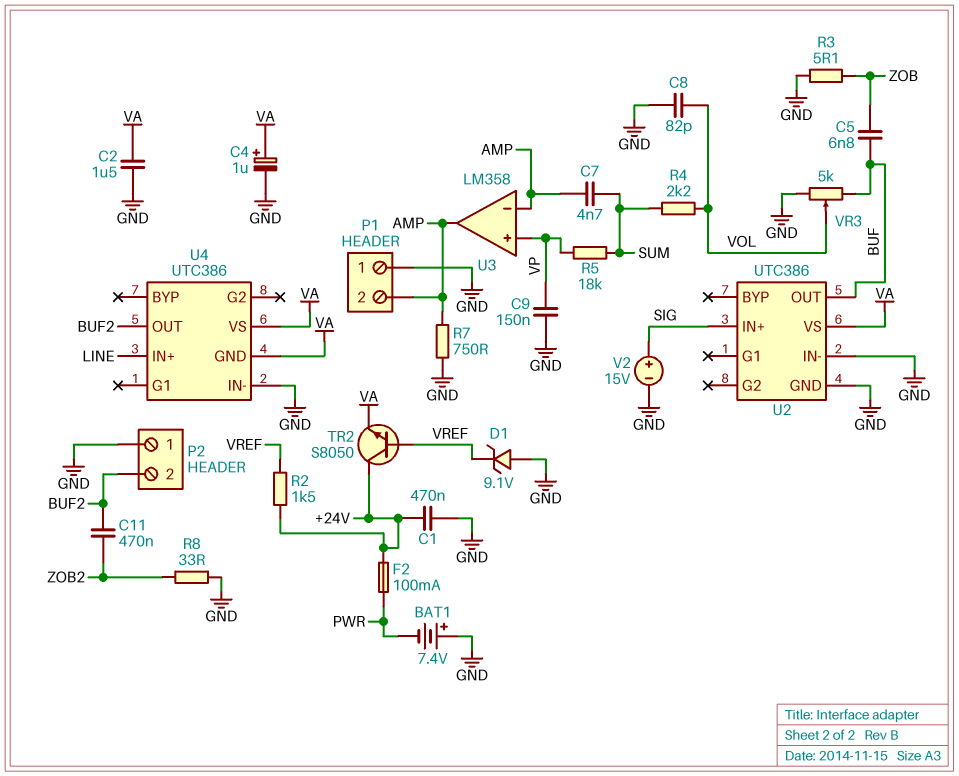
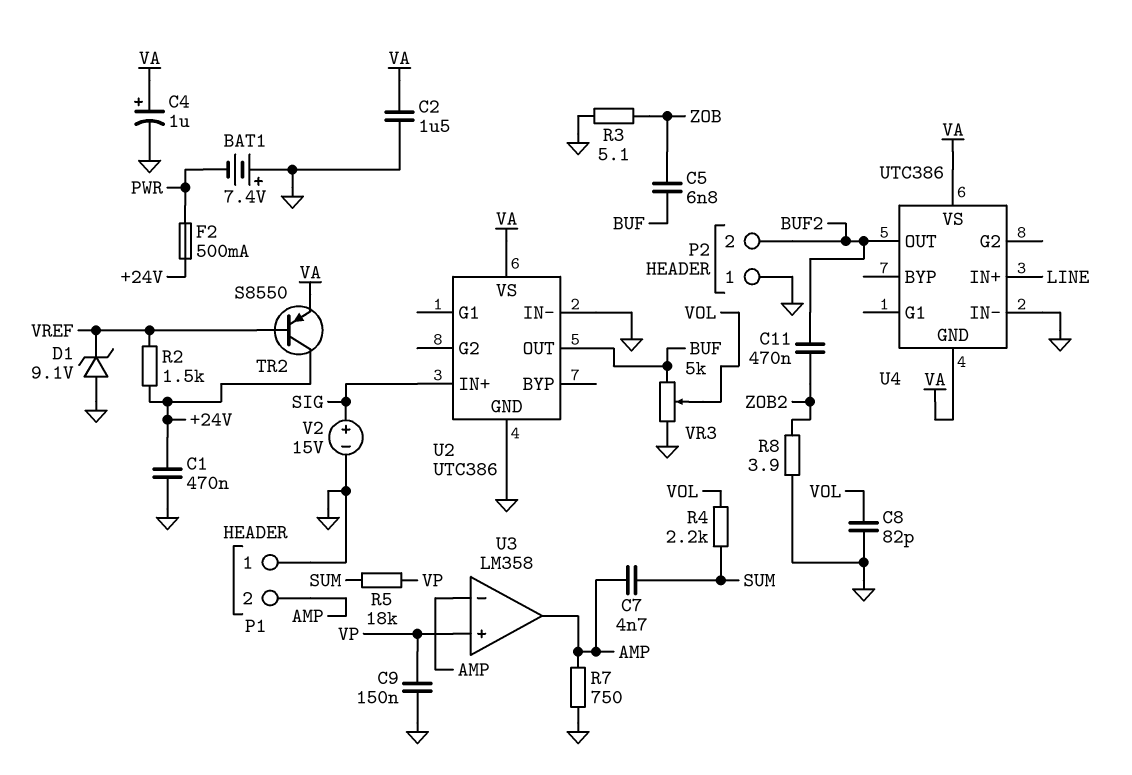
F2: 100mA (+24V, PWR) -> 500mA (+24V, PWR)
R8: 33 (GND, ZOB2) -> 3.9 (GND, ZOB2)
TR2: NPN S8050 (B VREF, C +24V, E VA) -> PNP S8550 (B VREF, C +24V, E VA)

